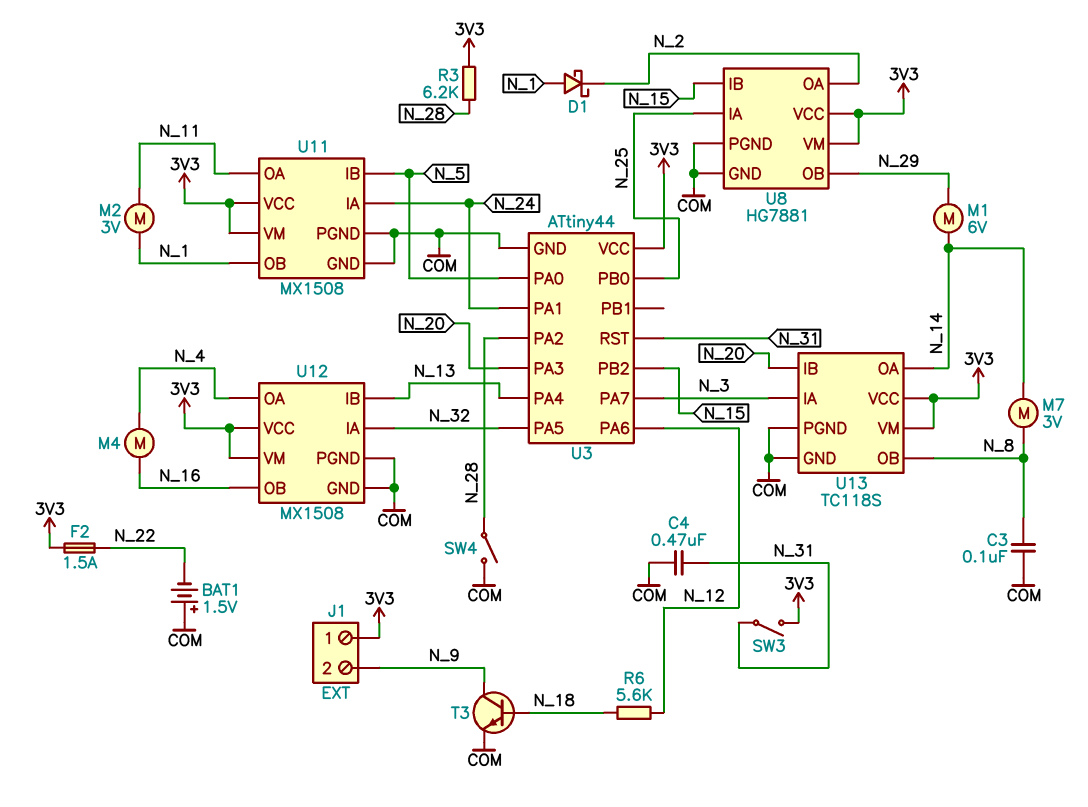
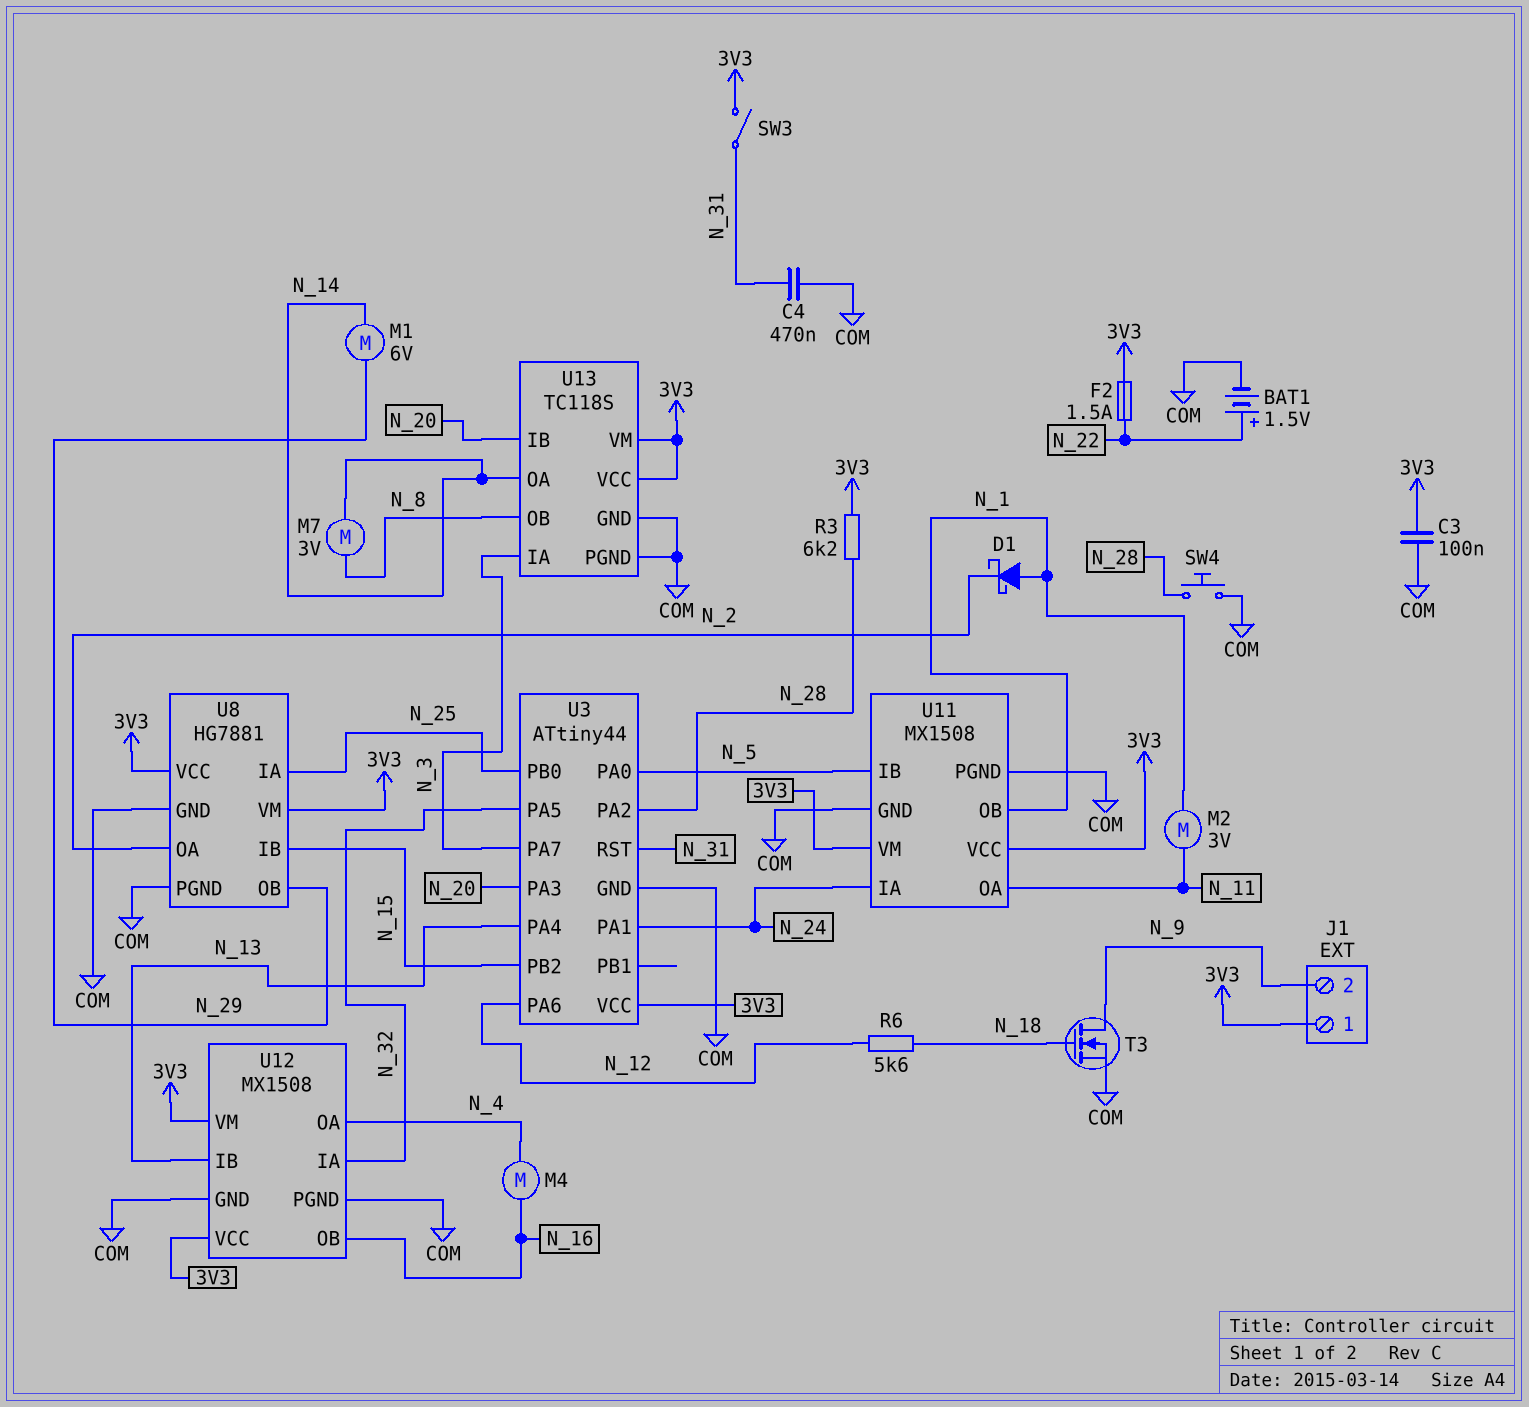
BAT1: 1.5V (plus COM, minus N_22) -> 1.5V (plus N_22, minus COM)
C3: 100nF (COM, N_8) -> 100nF (3V3, COM)
SW4: switch (COM, N_28) -> button (COM, N_28)
T3: NPN (B N_18, C N_9, E COM) -> NMOS (G N_18, D N_9, S COM)

